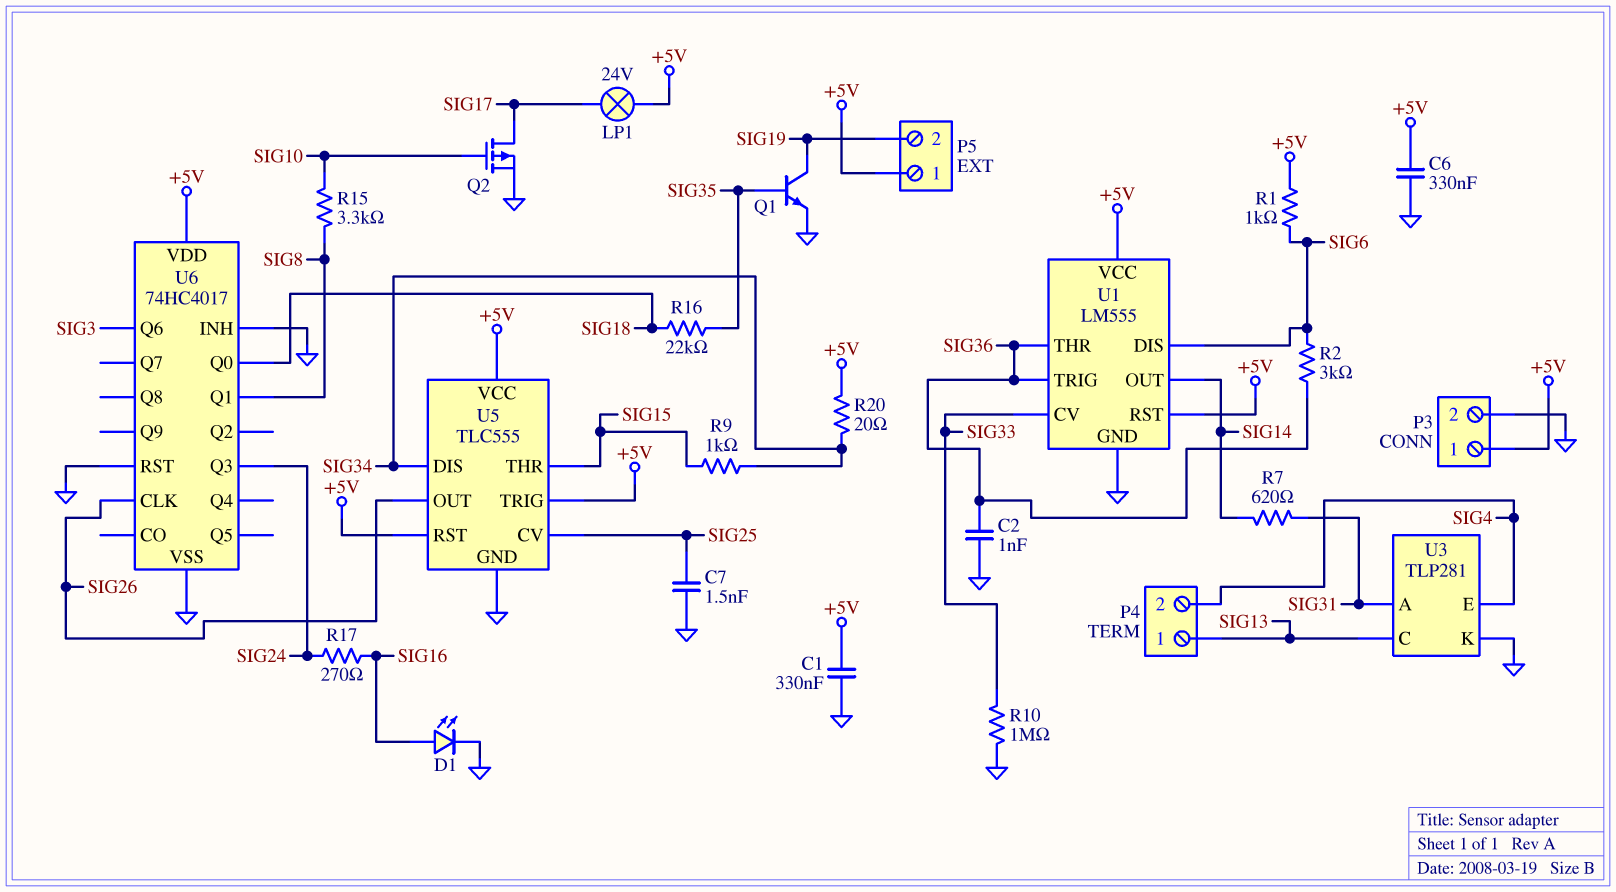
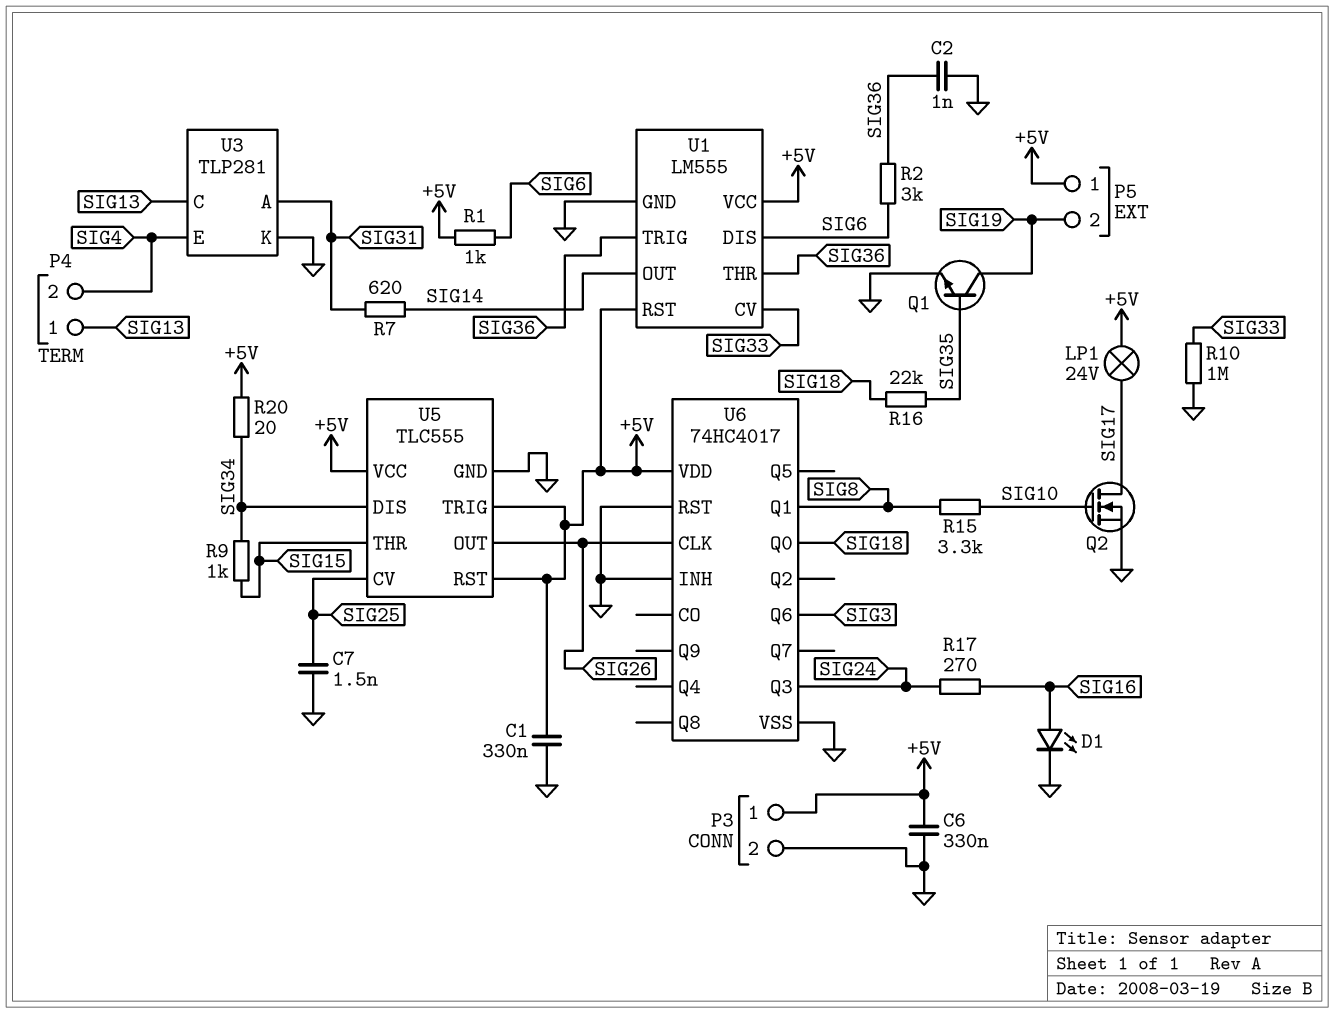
Q2: PMOS (G SIG10, D SIG17, S GND) -> NMOS (G SIG10, D SIG17, S GND)

